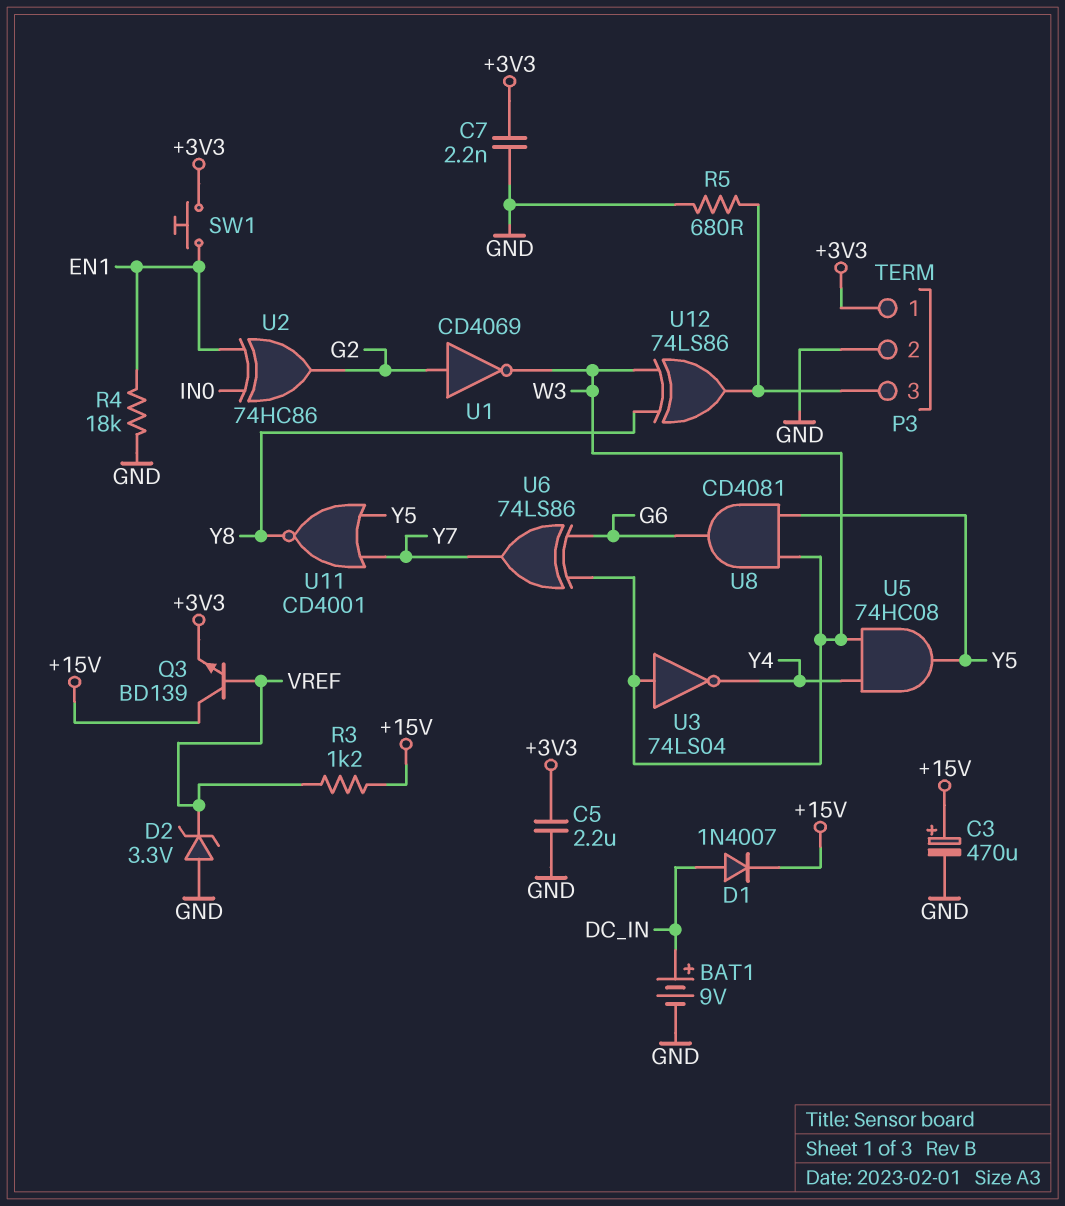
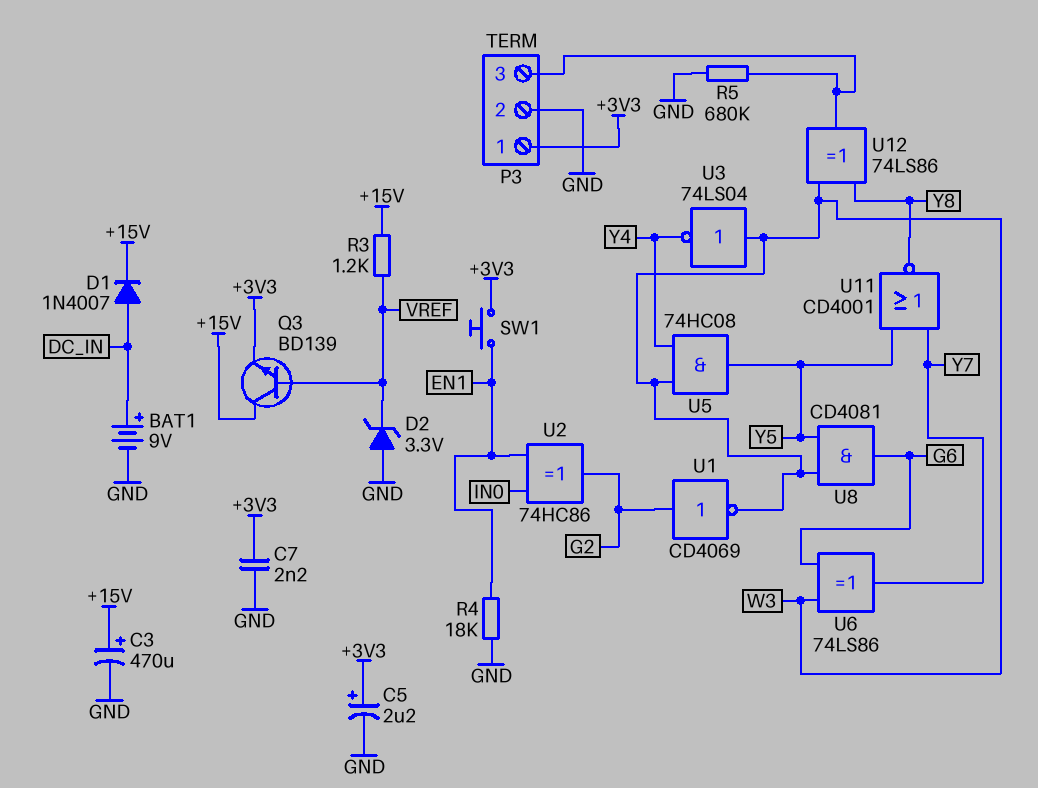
C5: 2.2uF (+3V3, GND) -> 2.2uF (plus +3V3, minus GND)
R5: 680 (GND, P3/3) -> 680k (GND, P3/3)

